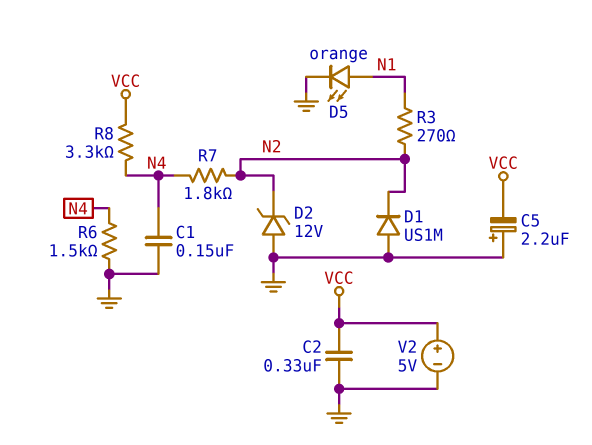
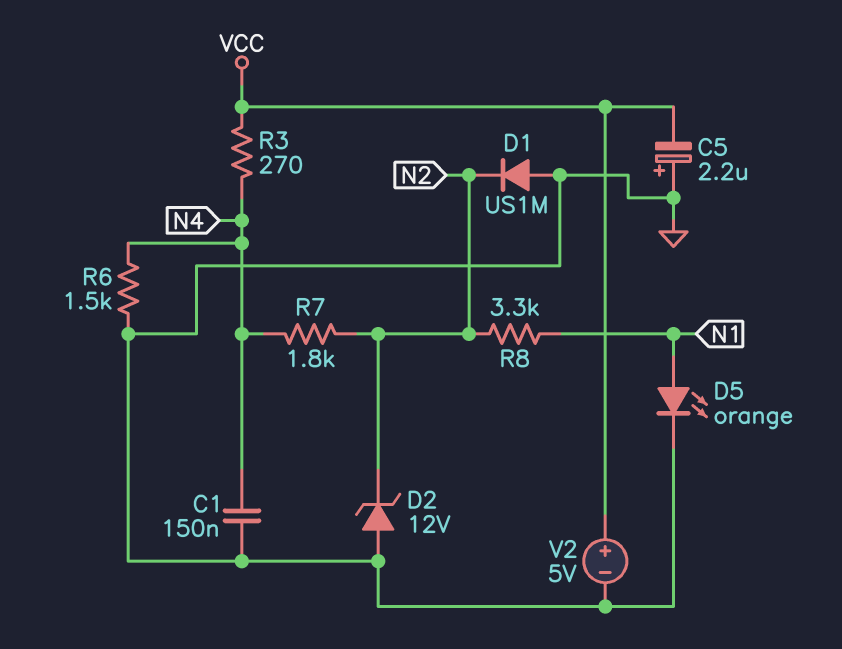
C2: 330nF (GND, VCC) -> none
R3: 270 (N1, N2) -> 270 (N4, VCC)
R8: 3.3k (N4, VCC) -> 3.3k (N1, N2)

